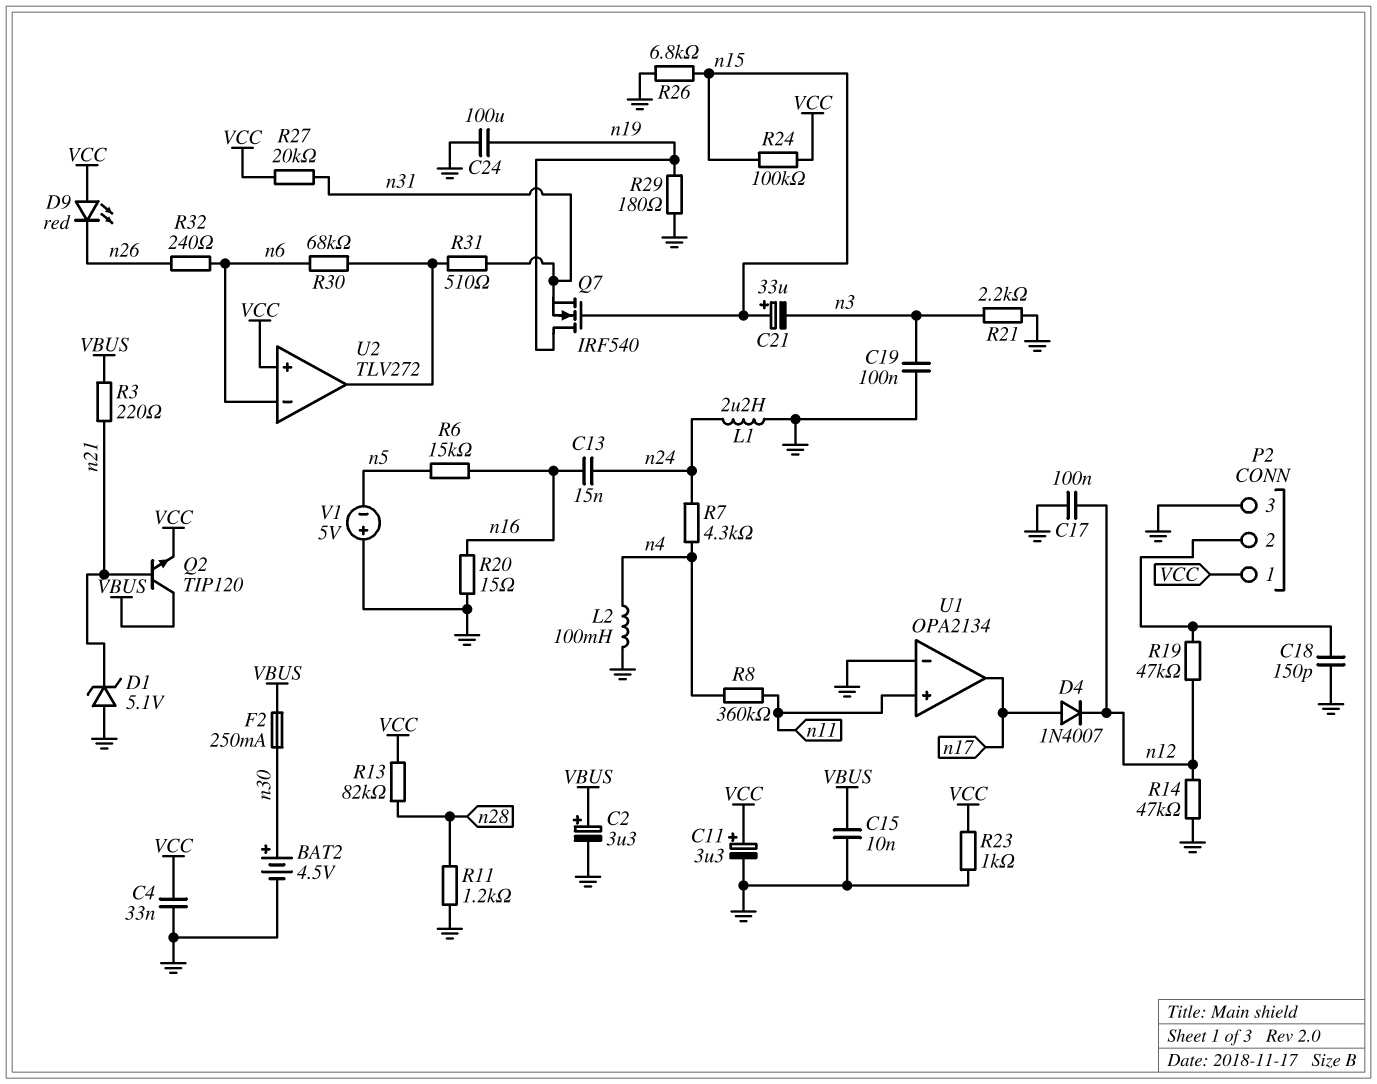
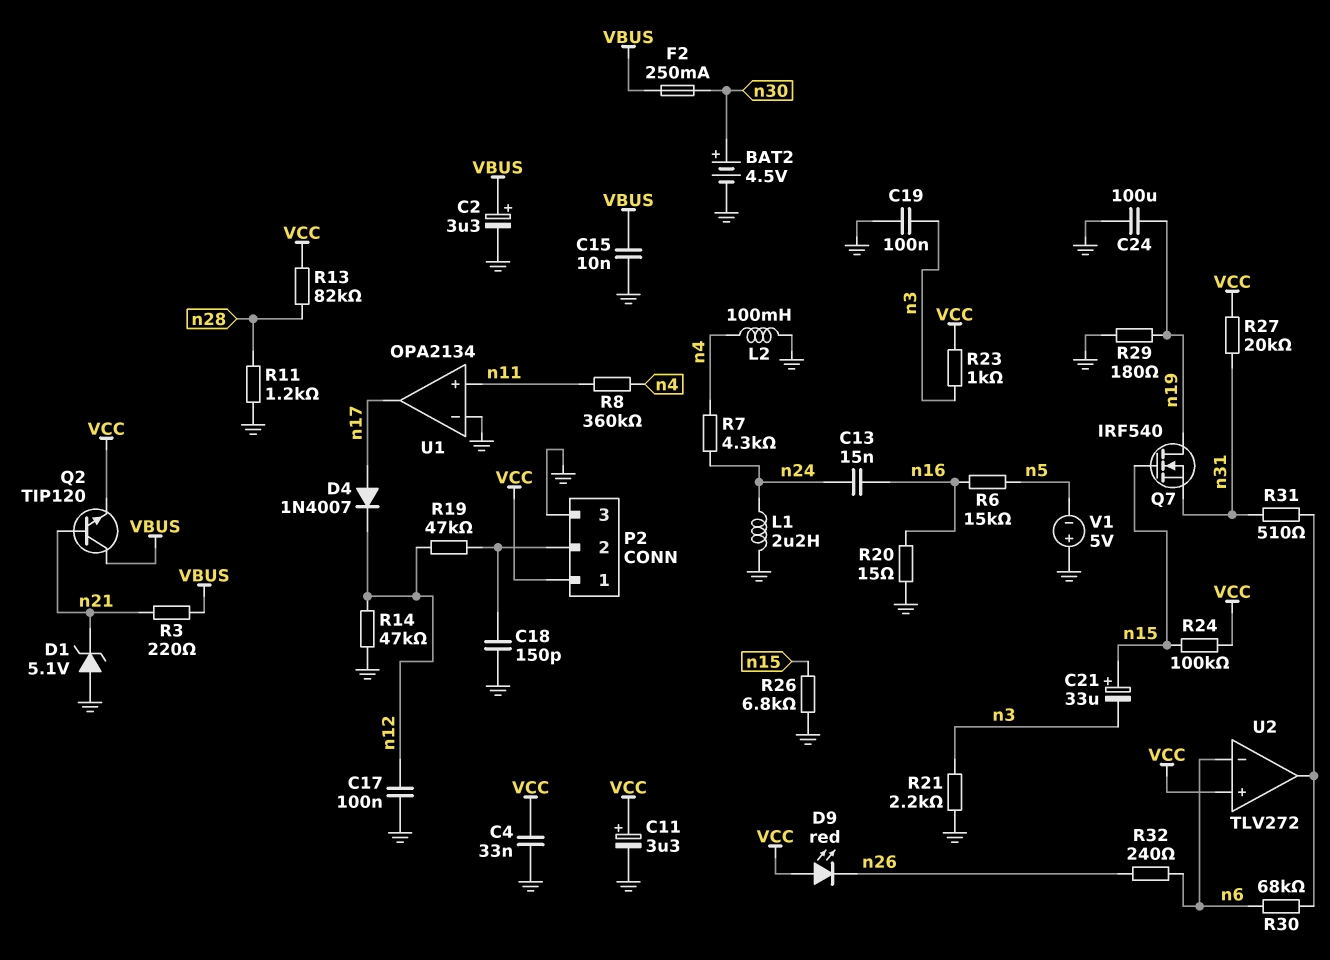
R23: 1k (GND, VCC) -> 1k (VCC, n3)

